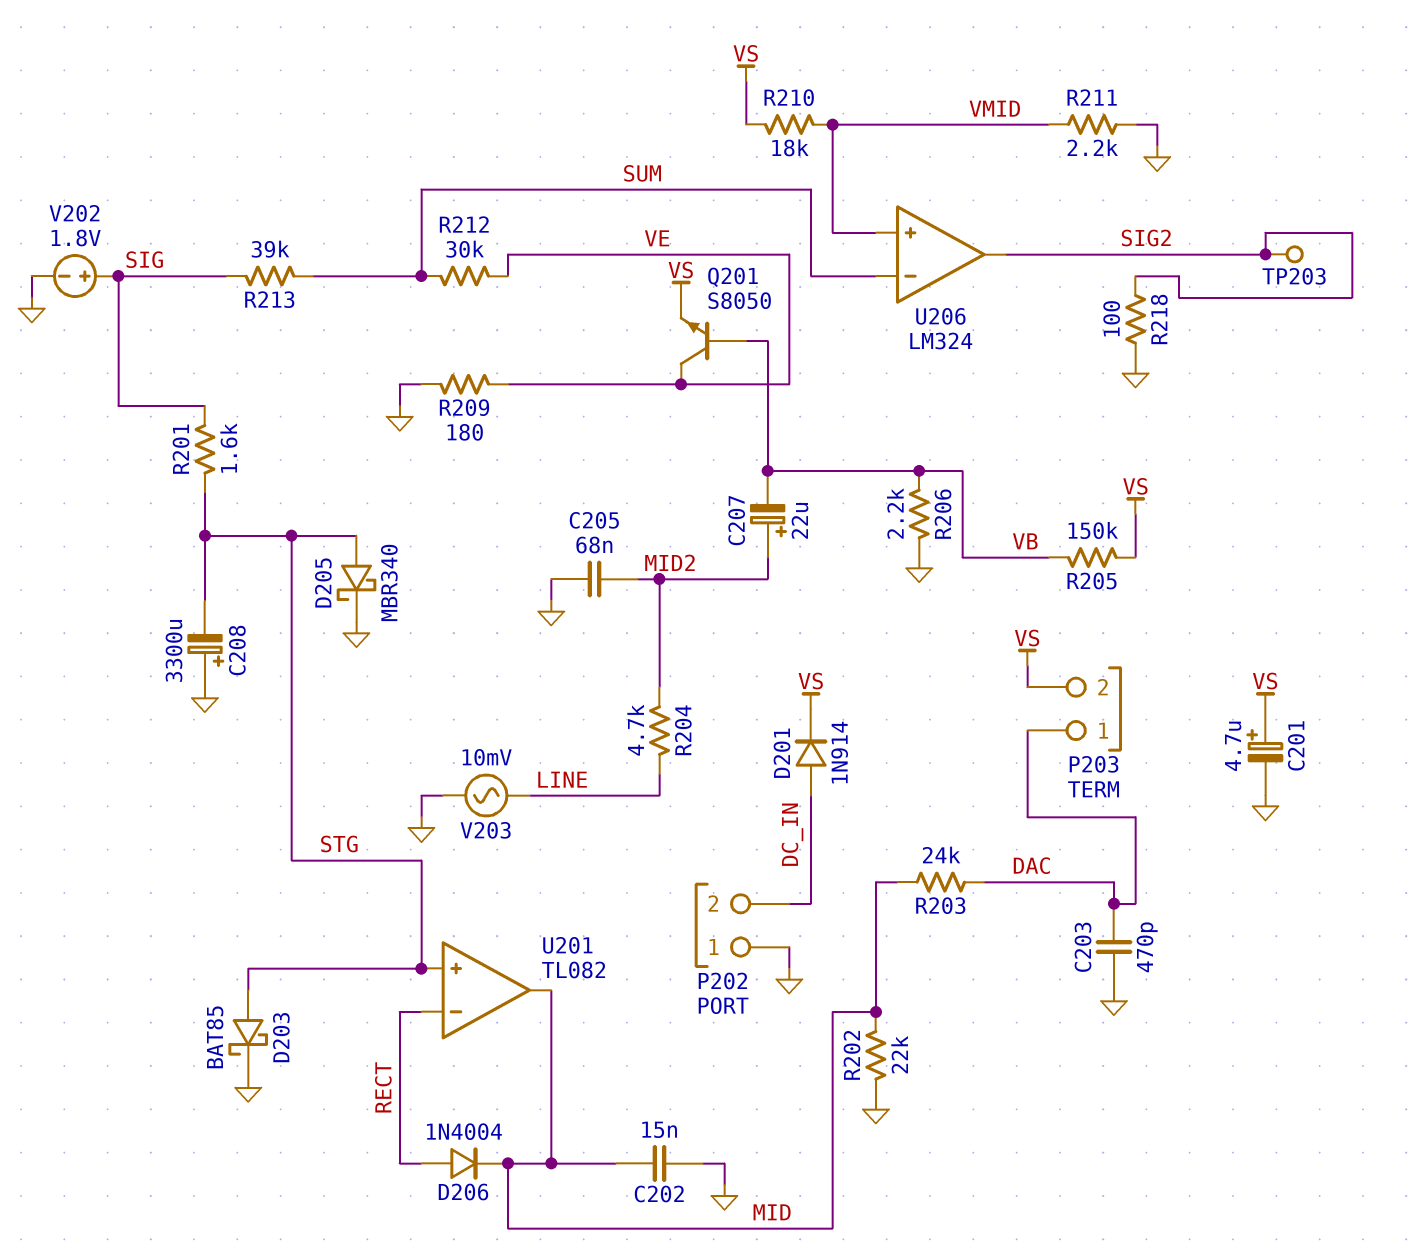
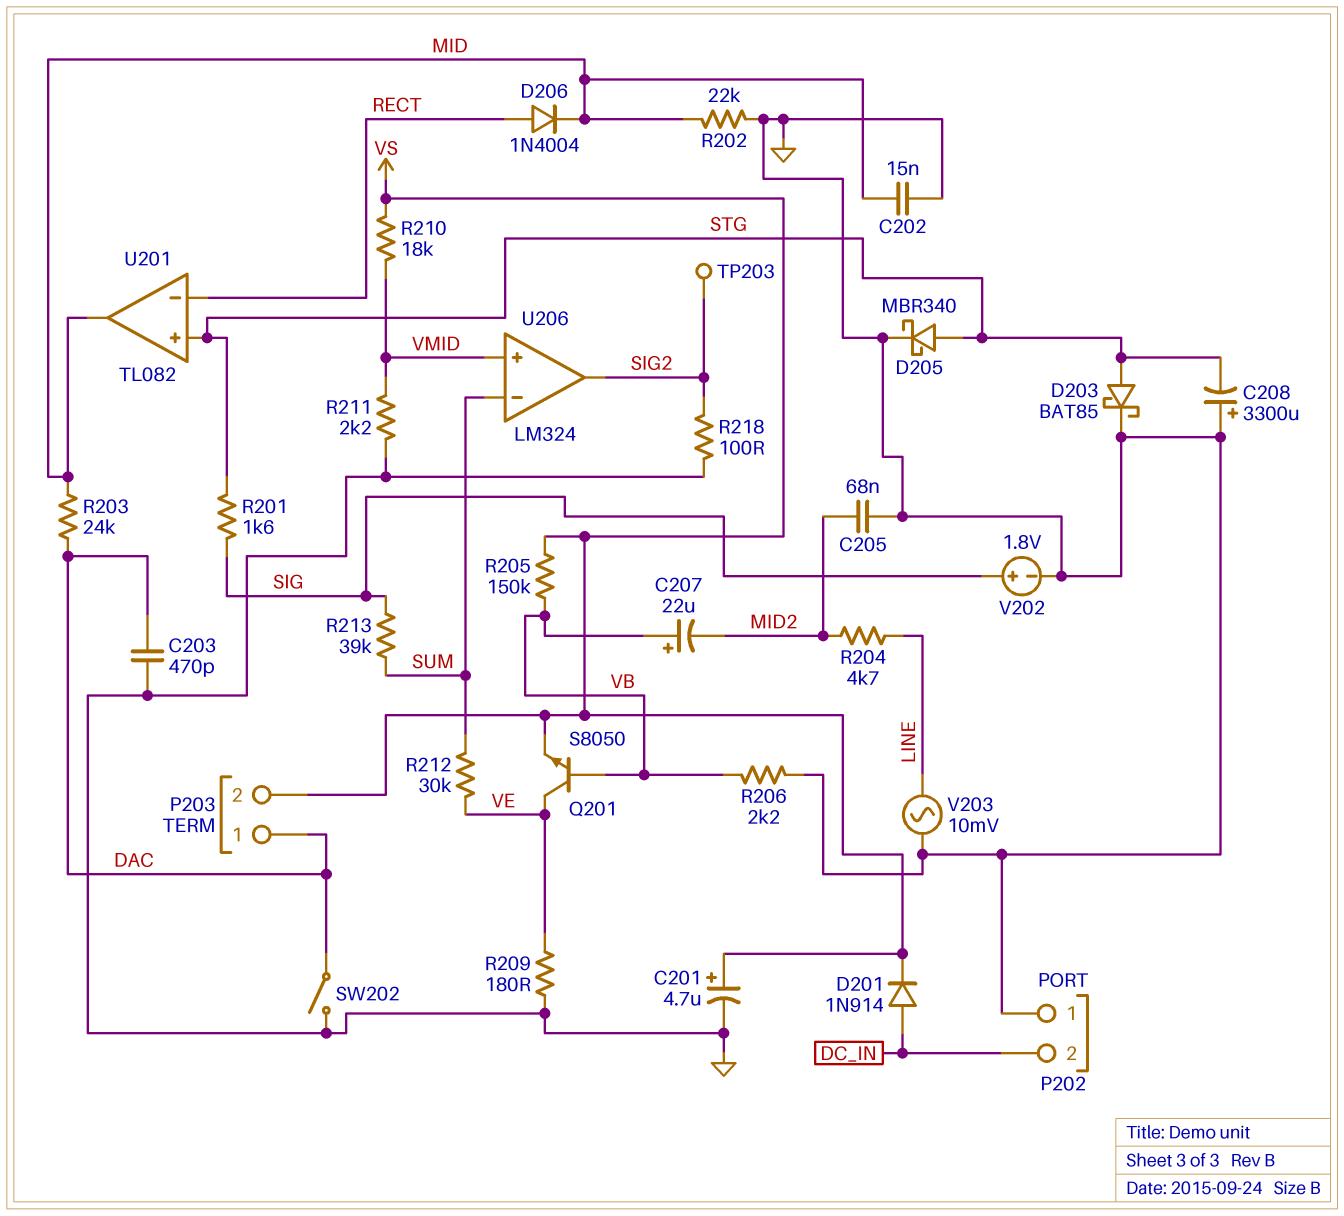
C207: 22uF (plus MID2, minus VB) -> 22uF (plus VB, minus MID2)
SW202: none -> switch (DAC, GND)

